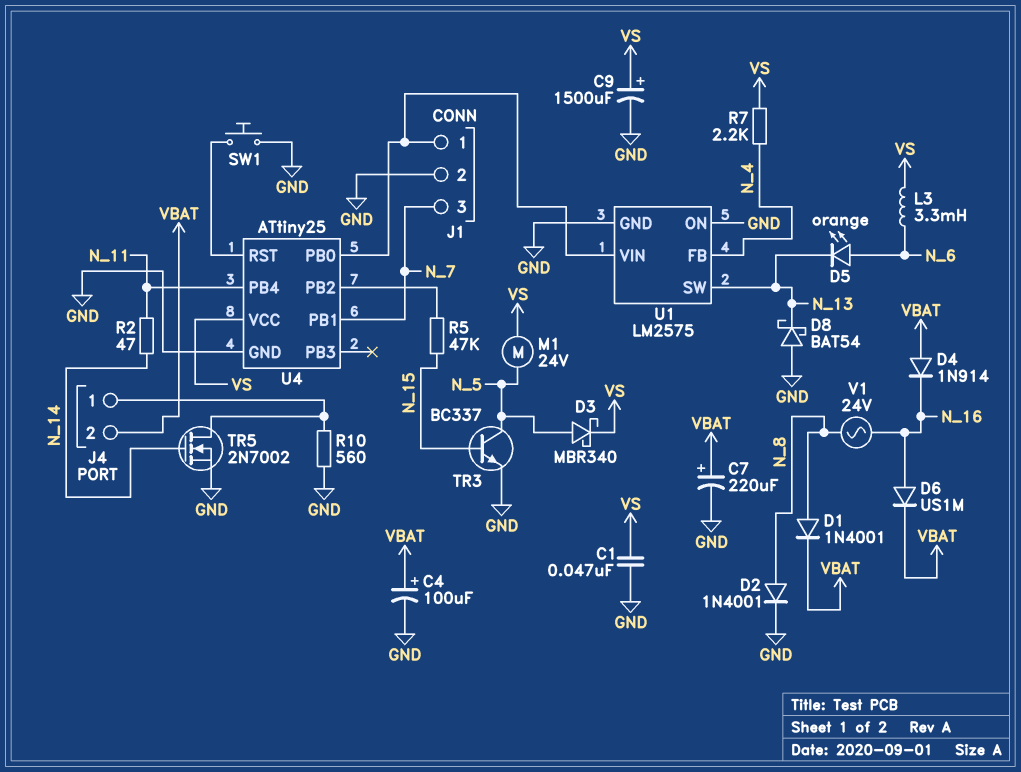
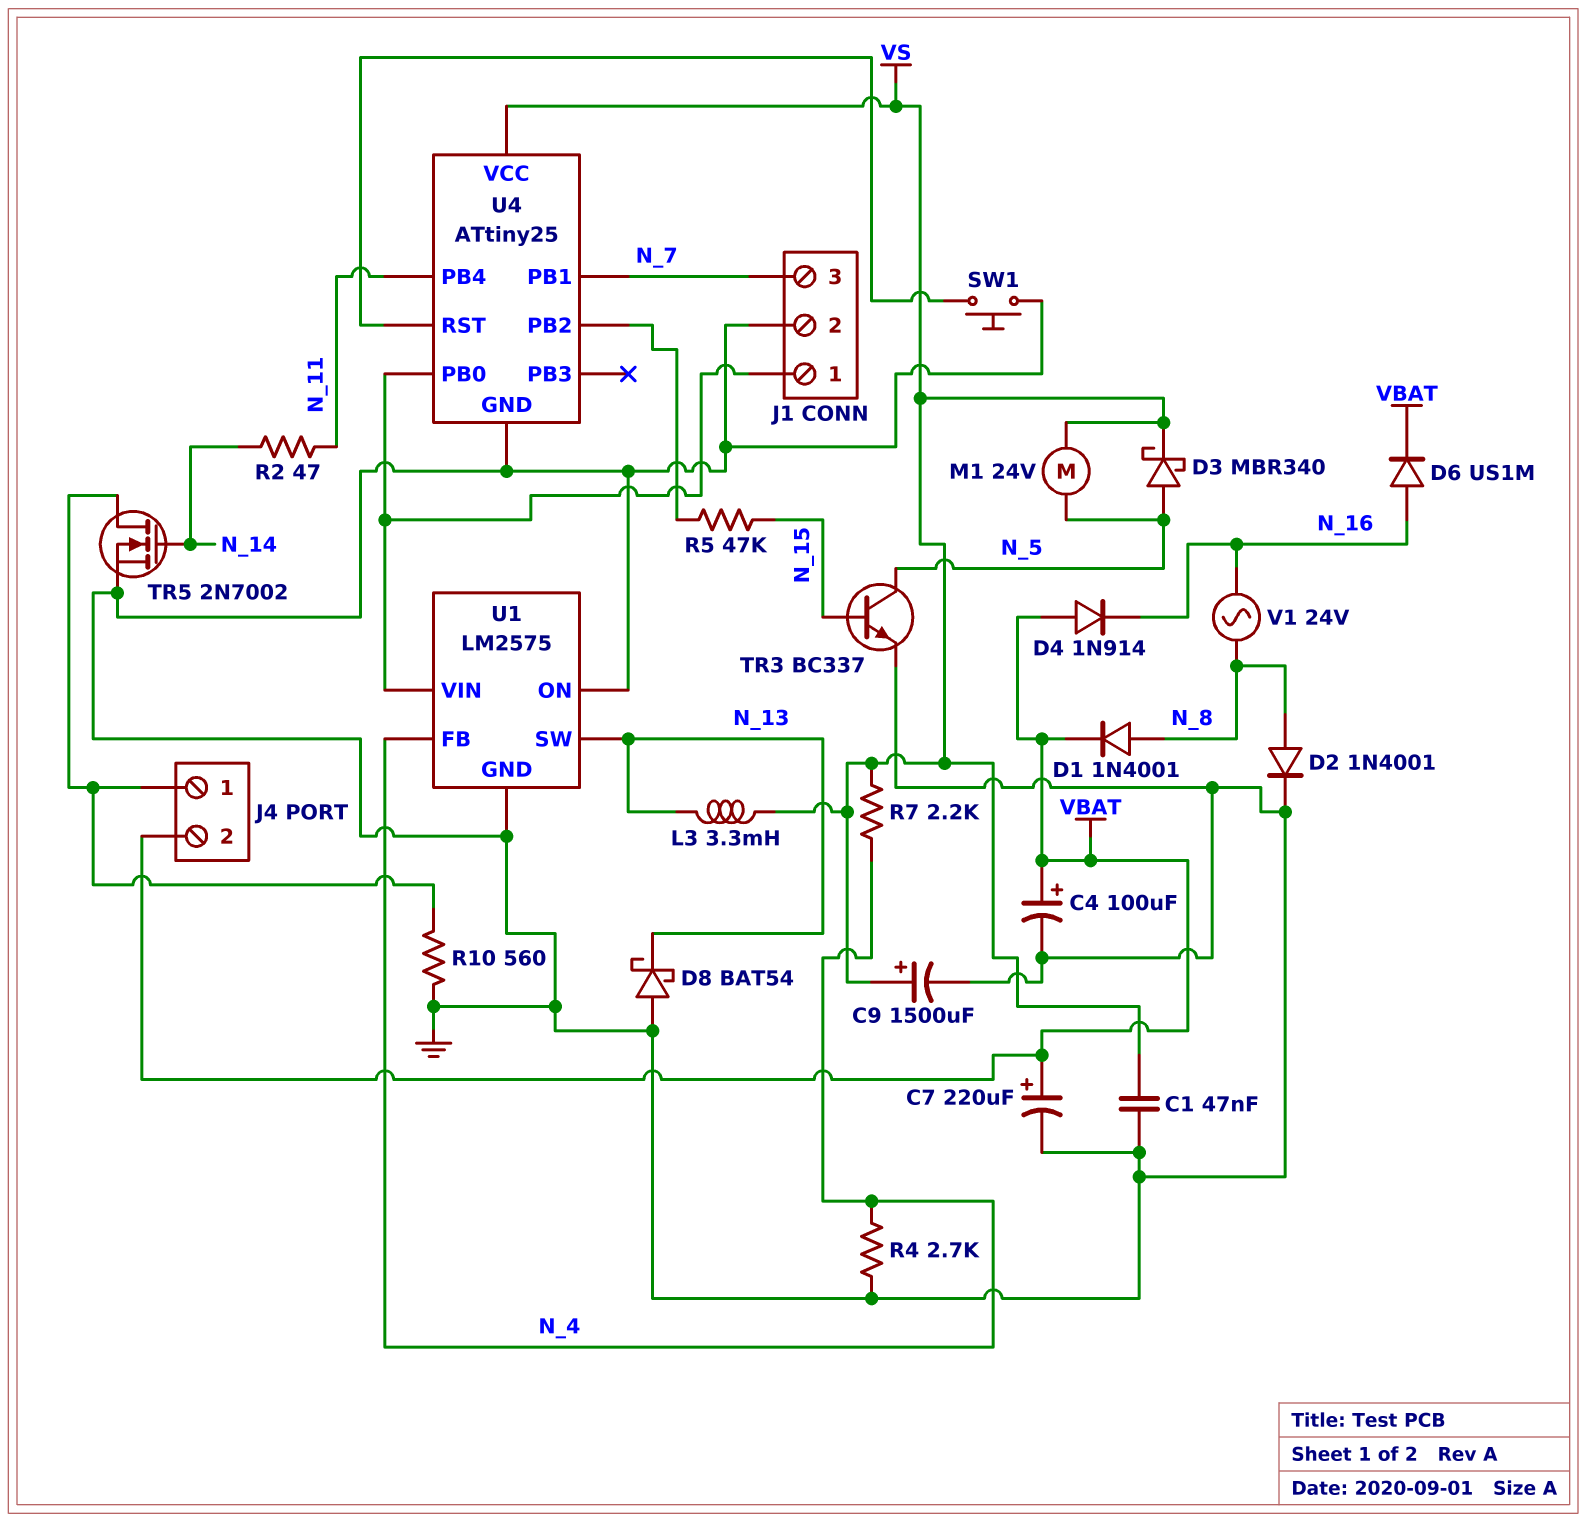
D5: LED orange (A N_6, K N_13) -> none
L3: 3.3mH (N_6, VS) -> 3.3mH (N_13, VS)
R4: none -> 2.7k (GND, N_4)

